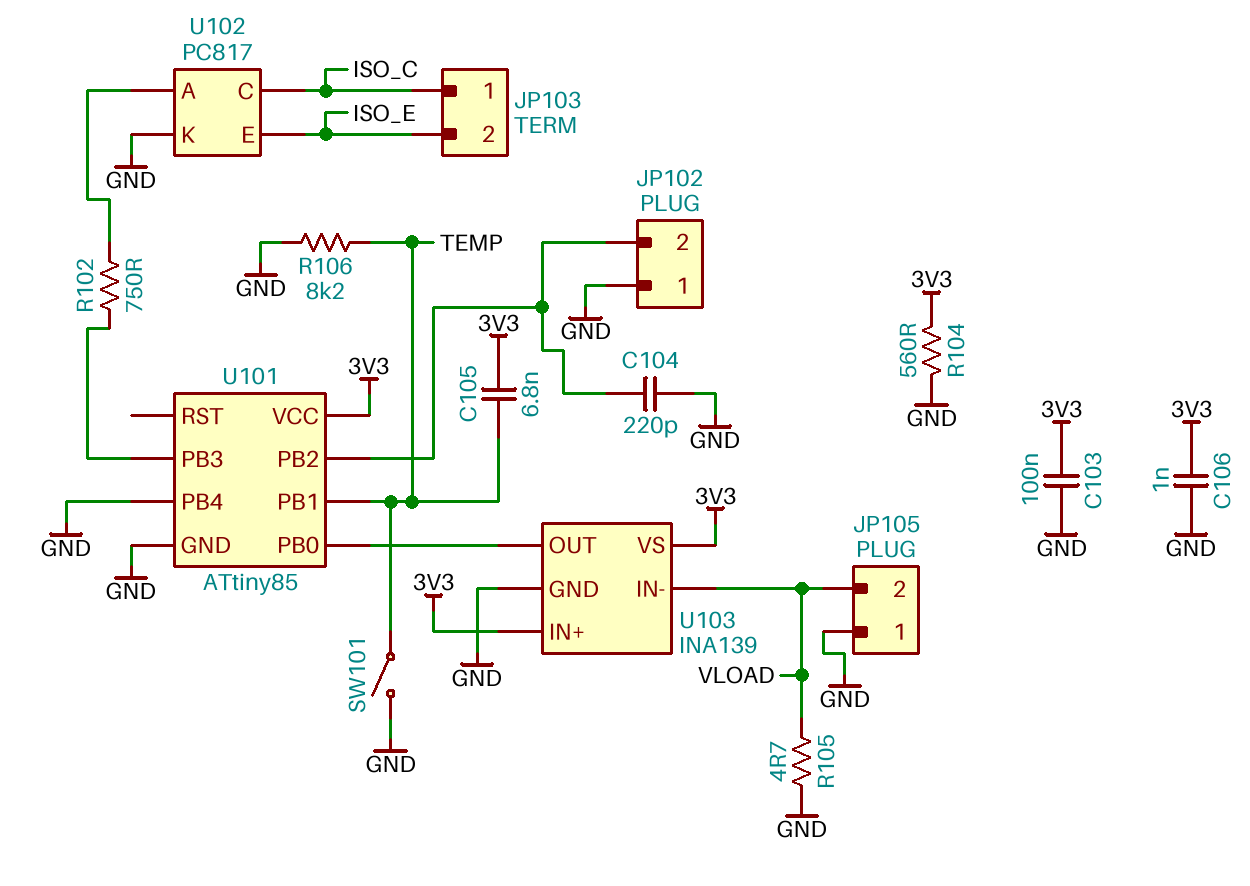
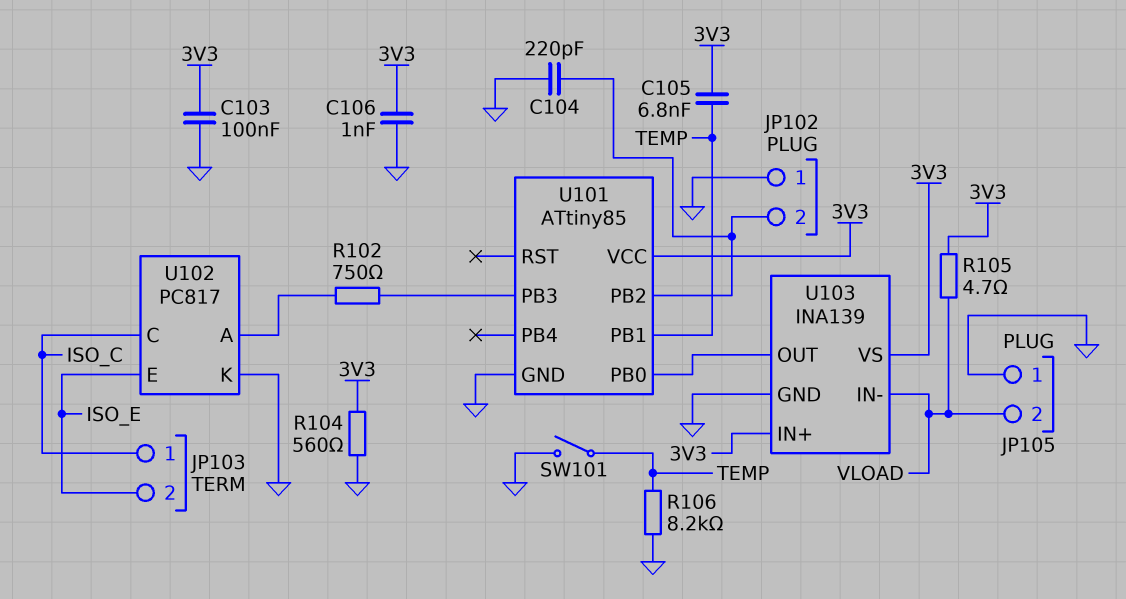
R105: 4.7 (GND, VLOAD) -> 4.7 (3V3, VLOAD)
U101 pin PB4: GND -> none

